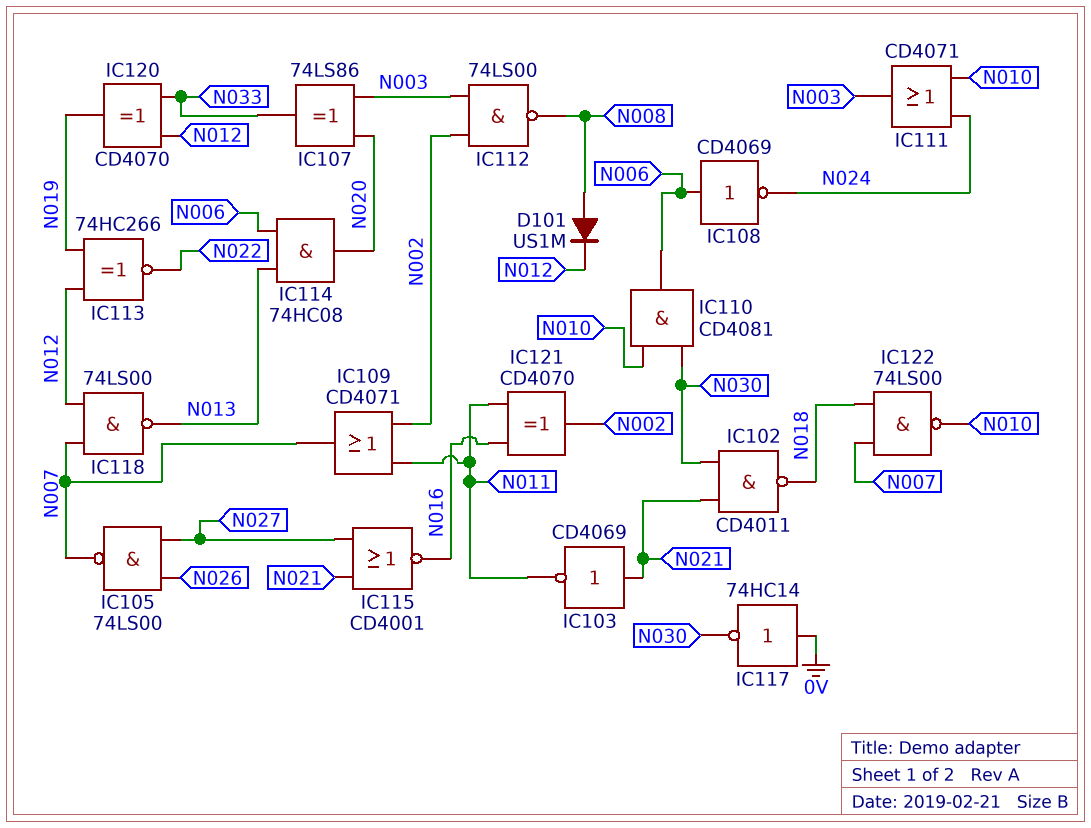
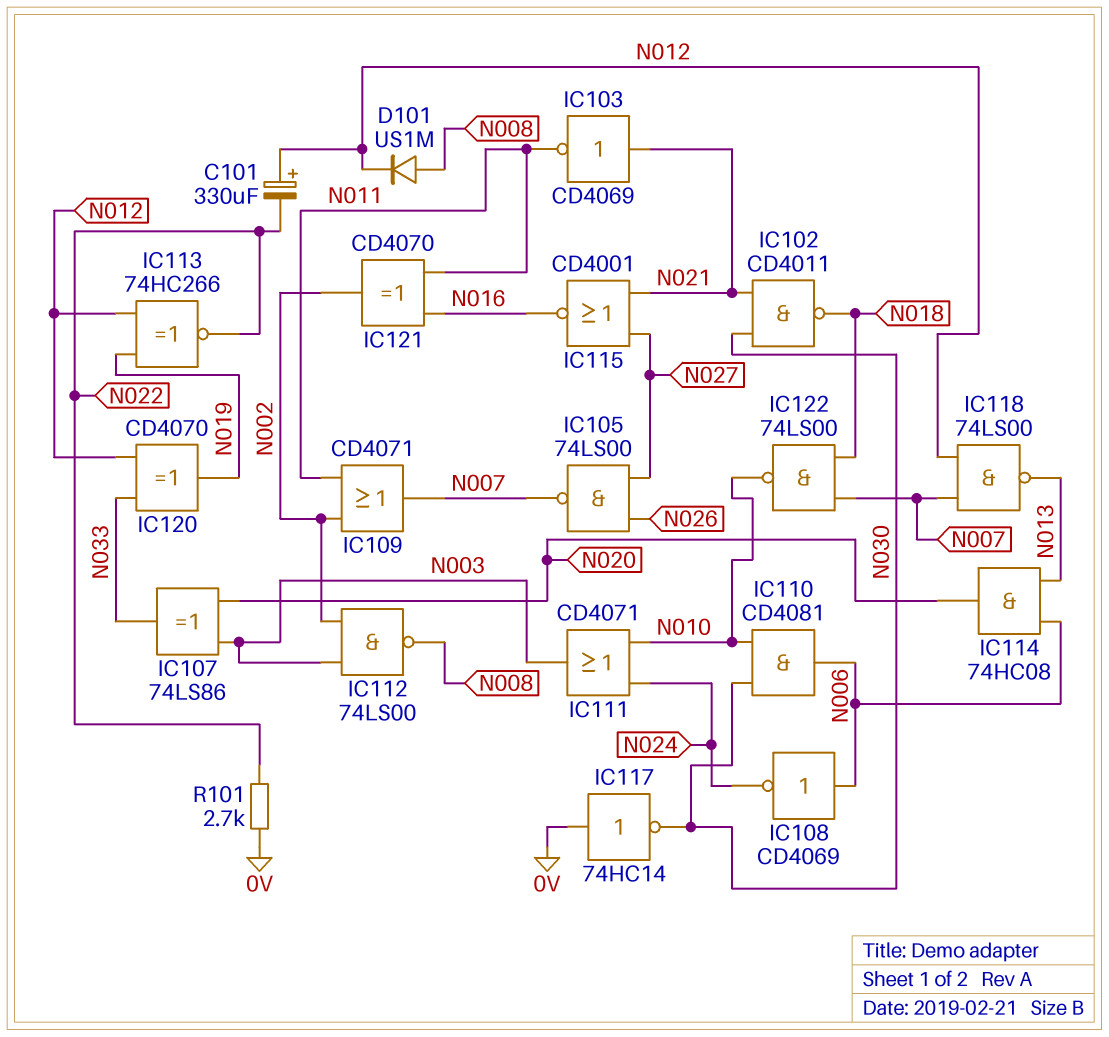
C101: none -> 330uF (plus N012, minus N022)
R101: none -> 2.7k (0V, N022)

